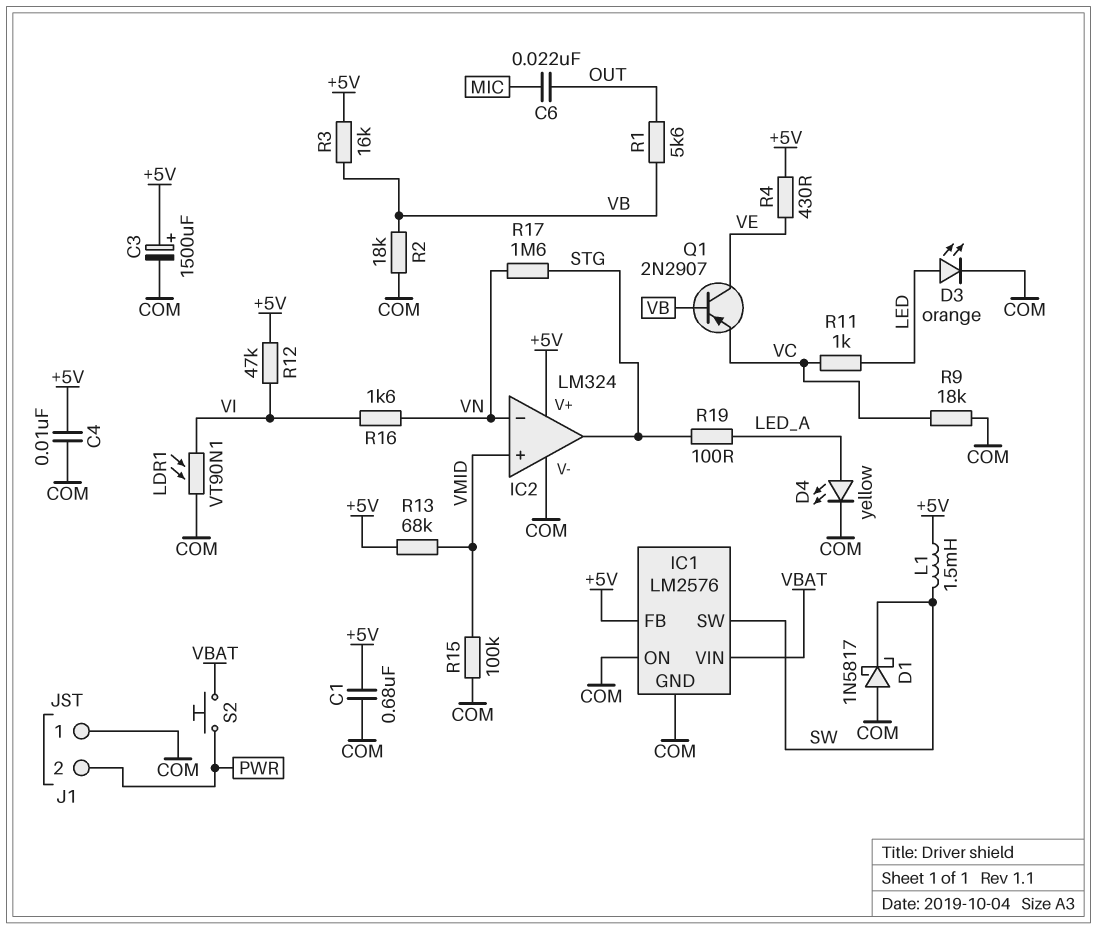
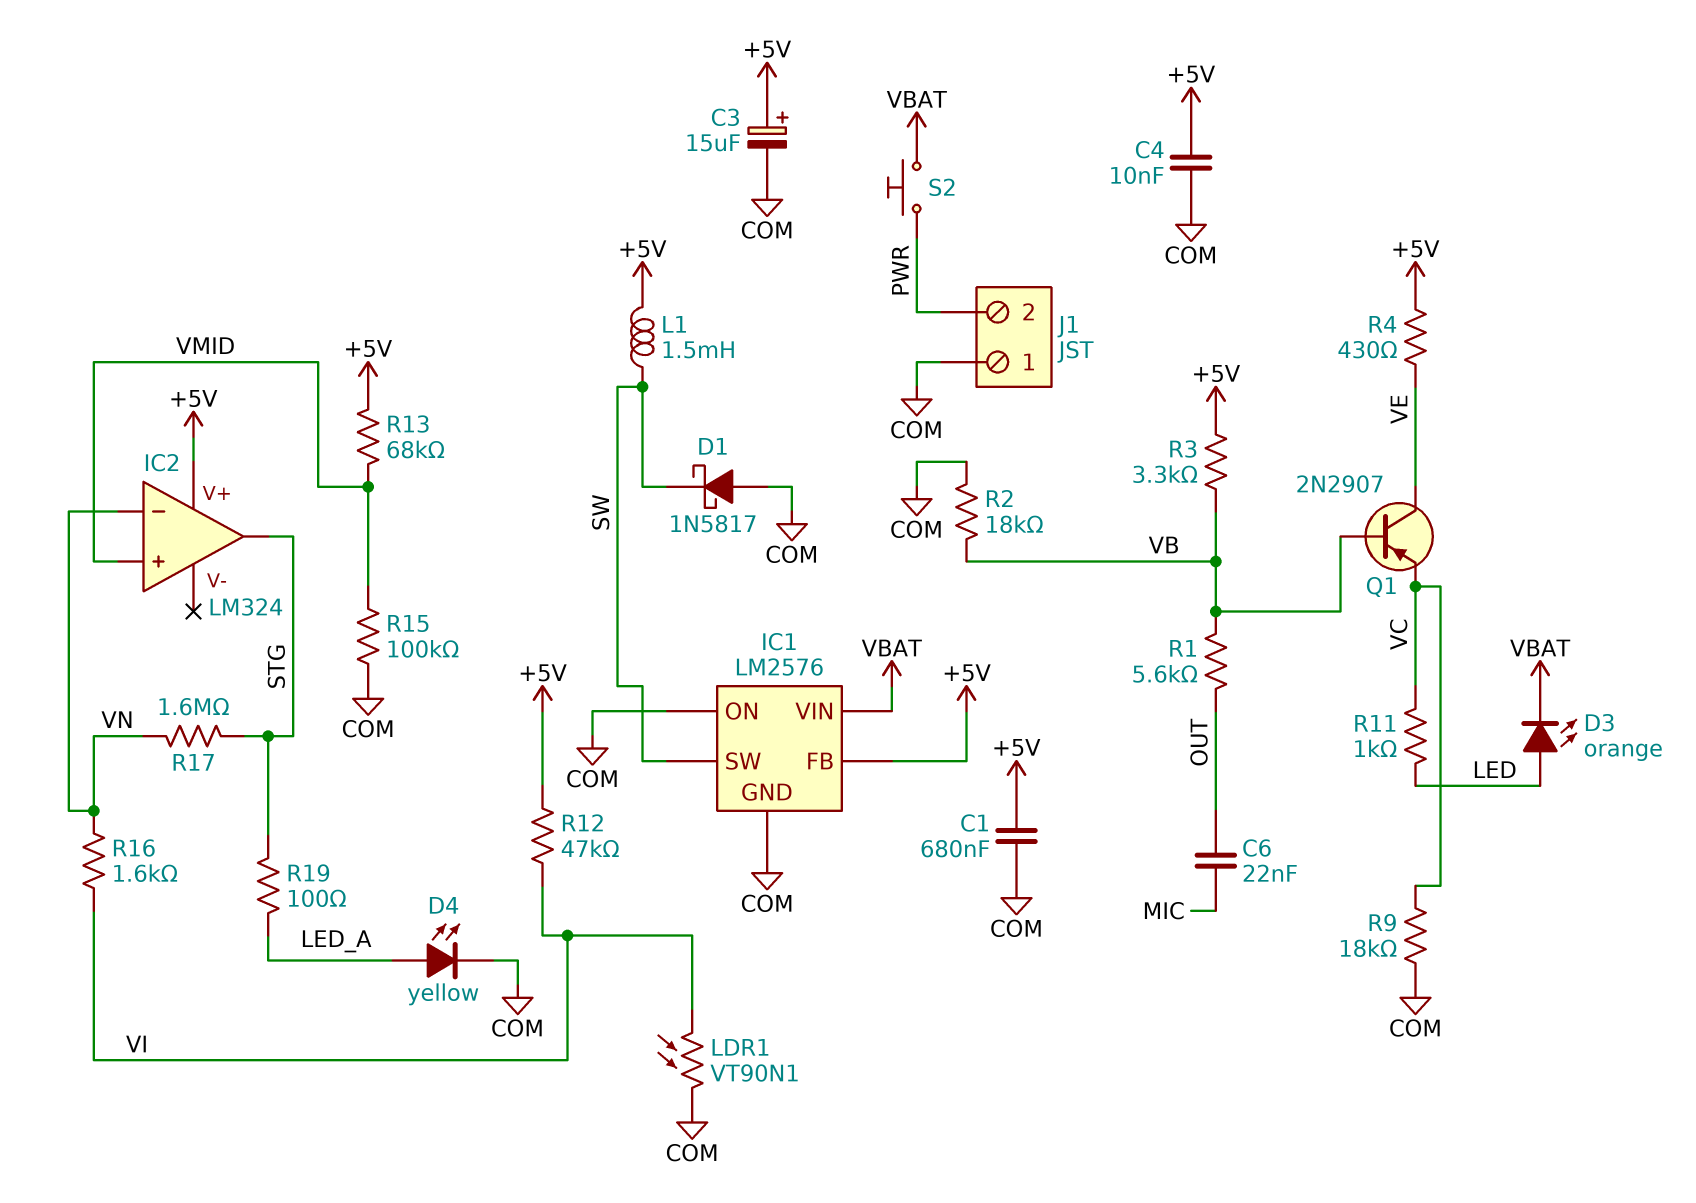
C3: 1500uF (plus +5V, minus COM) -> 15uF (plus +5V, minus COM)
D3: LED orange (A LED, K COM) -> LED orange (A LED, K VBAT)
IC2 pin V-: COM -> none
R3: 16k (+5V, VB) -> 3.3k (+5V, VB)

